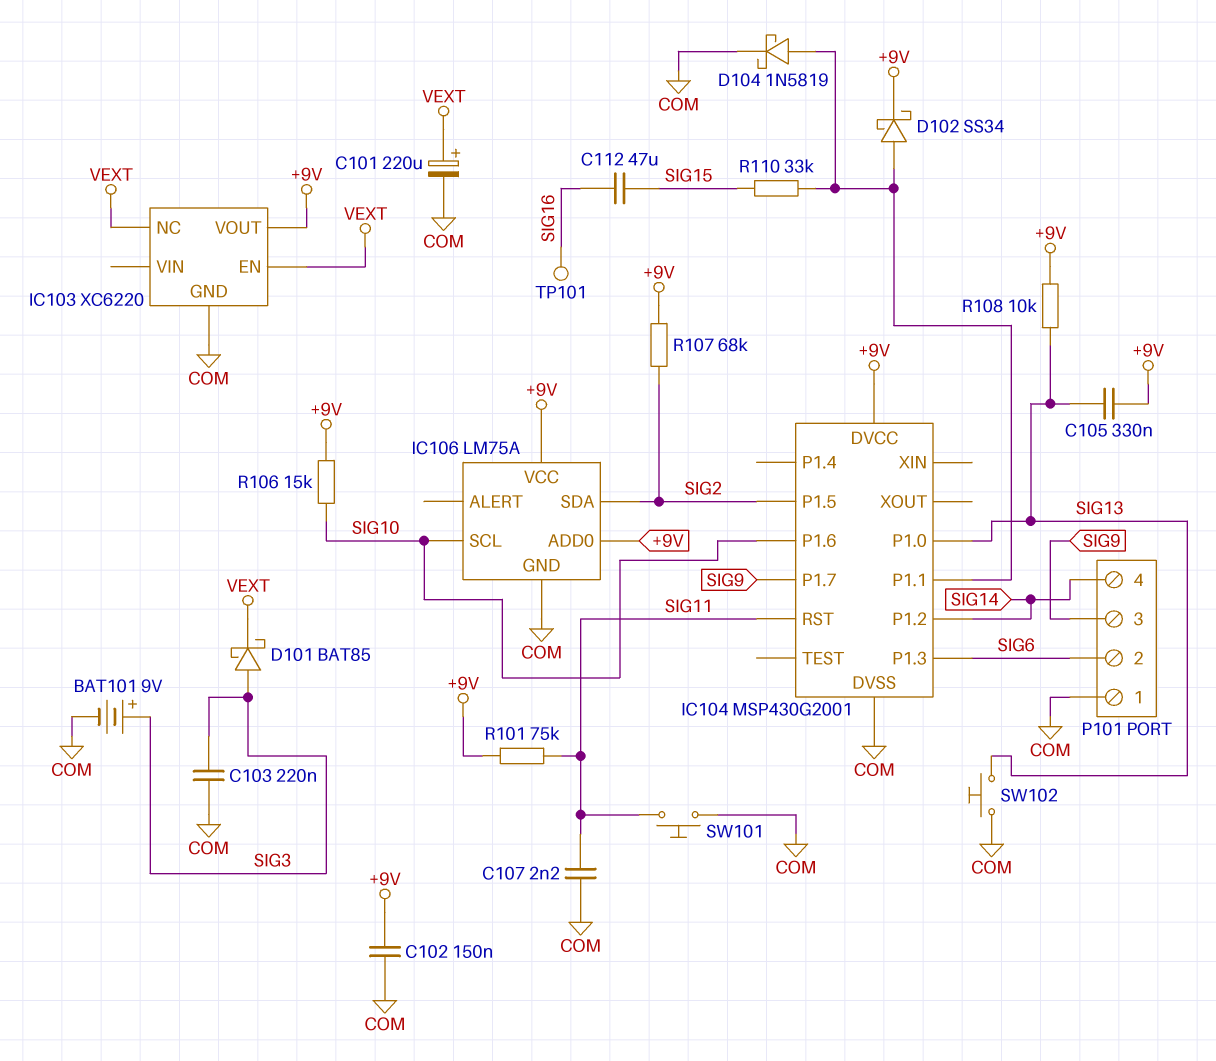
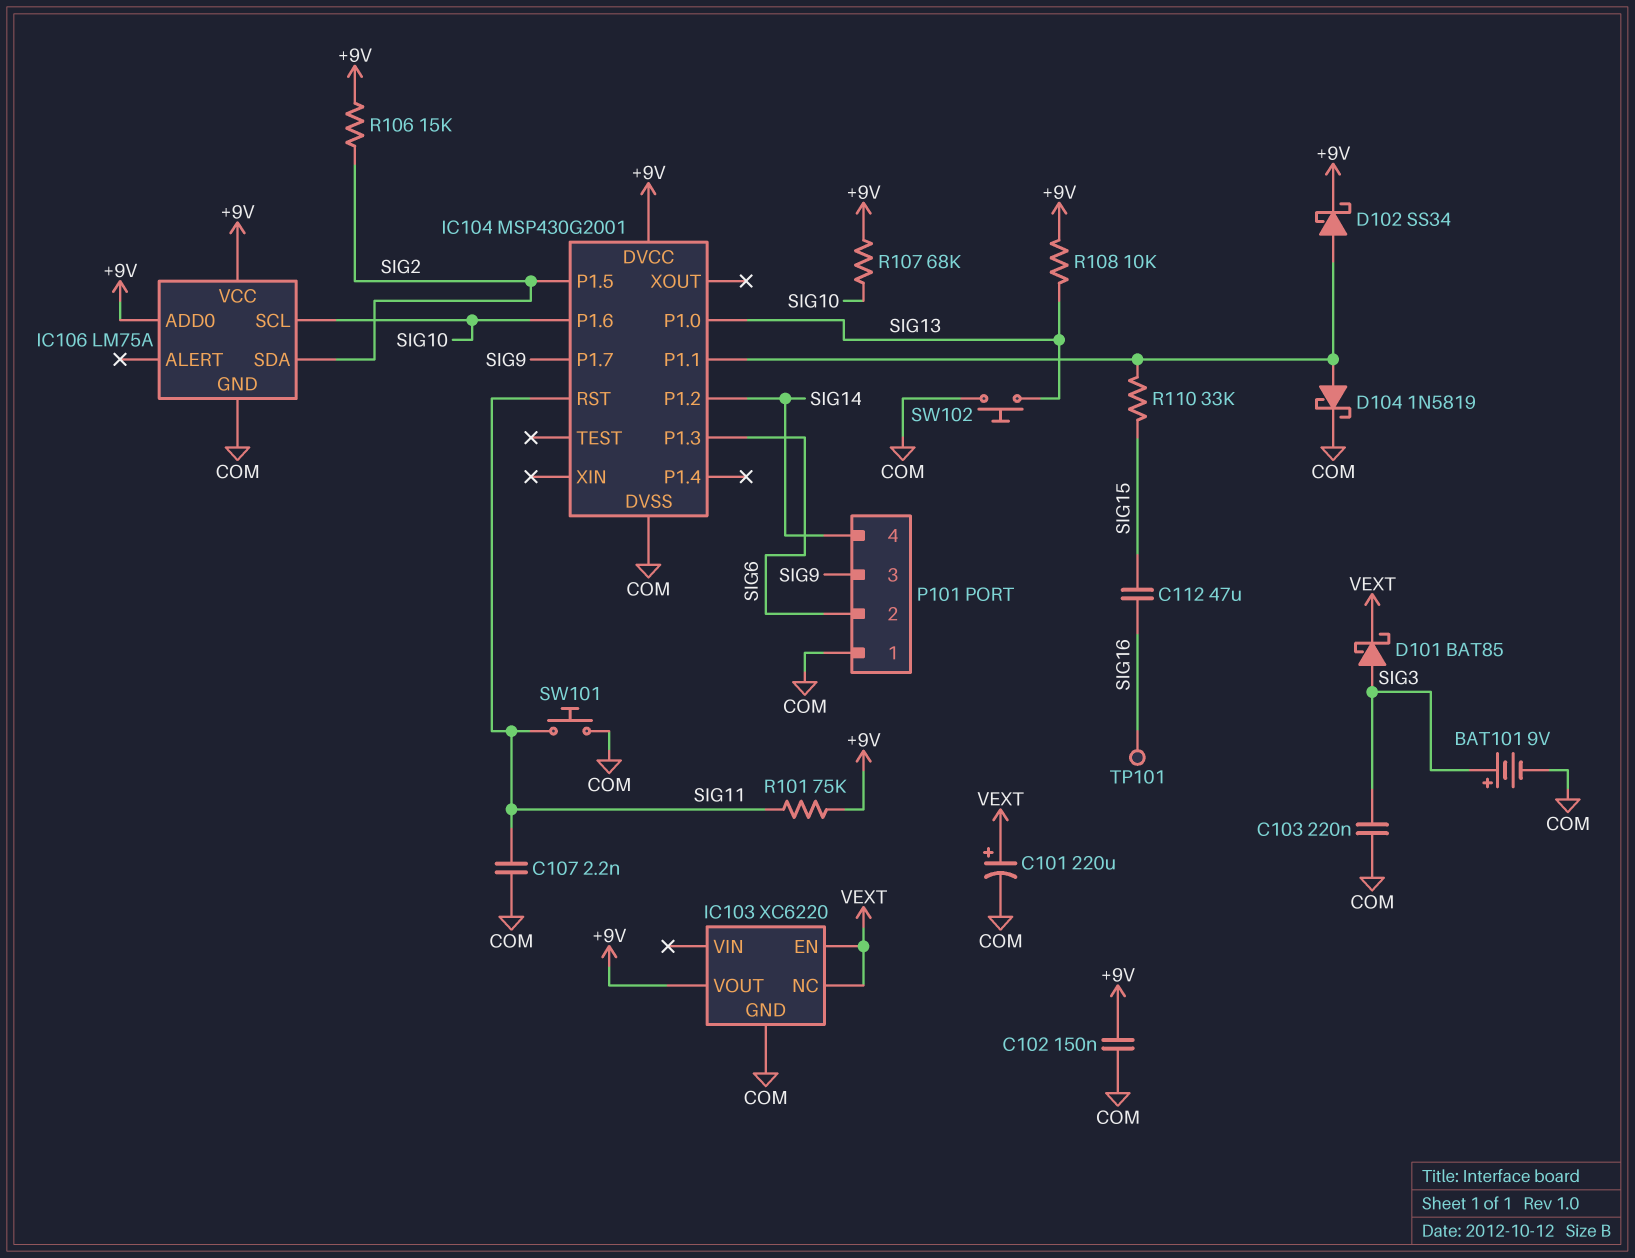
C105: 330nF (+9V, SIG13) -> none
R106: 15k (+9V, SIG10) -> 15k (+9V, SIG2)
R107: 68k (+9V, SIG2) -> 68k (+9V, SIG10)

